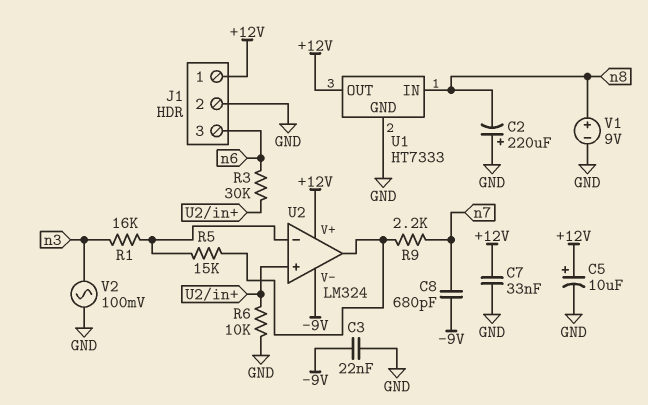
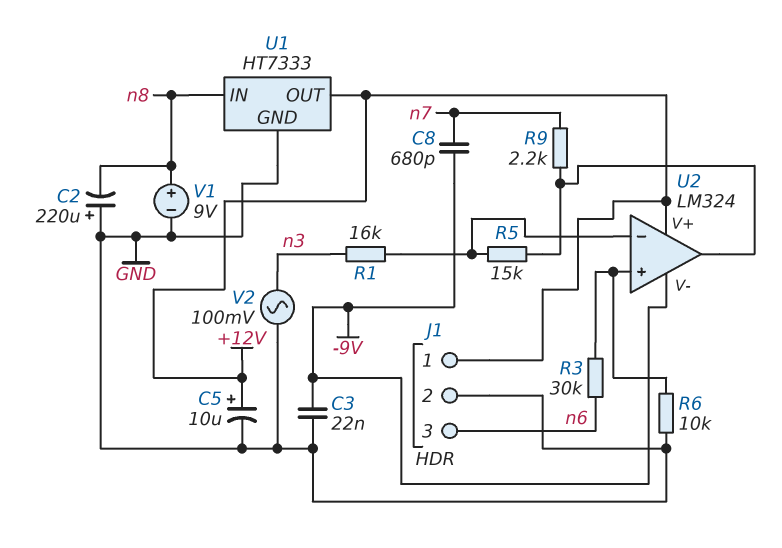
C7: 33nF (+12V, GND) -> none

